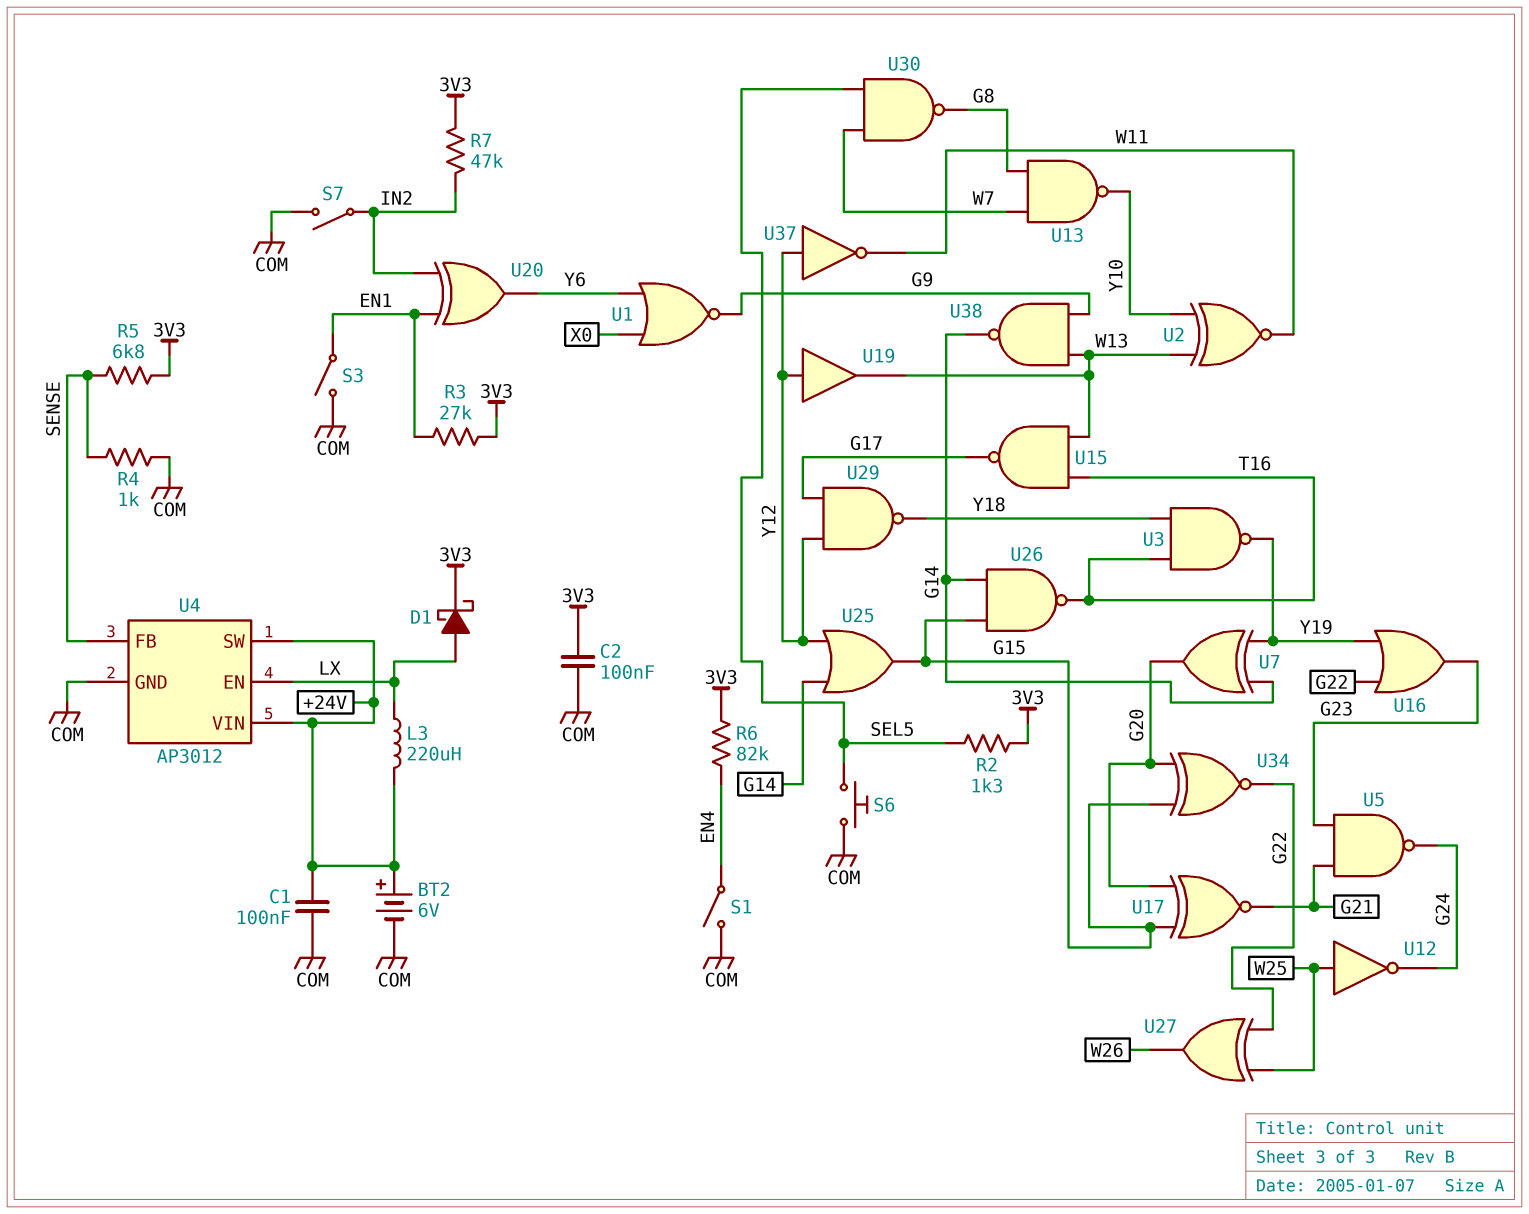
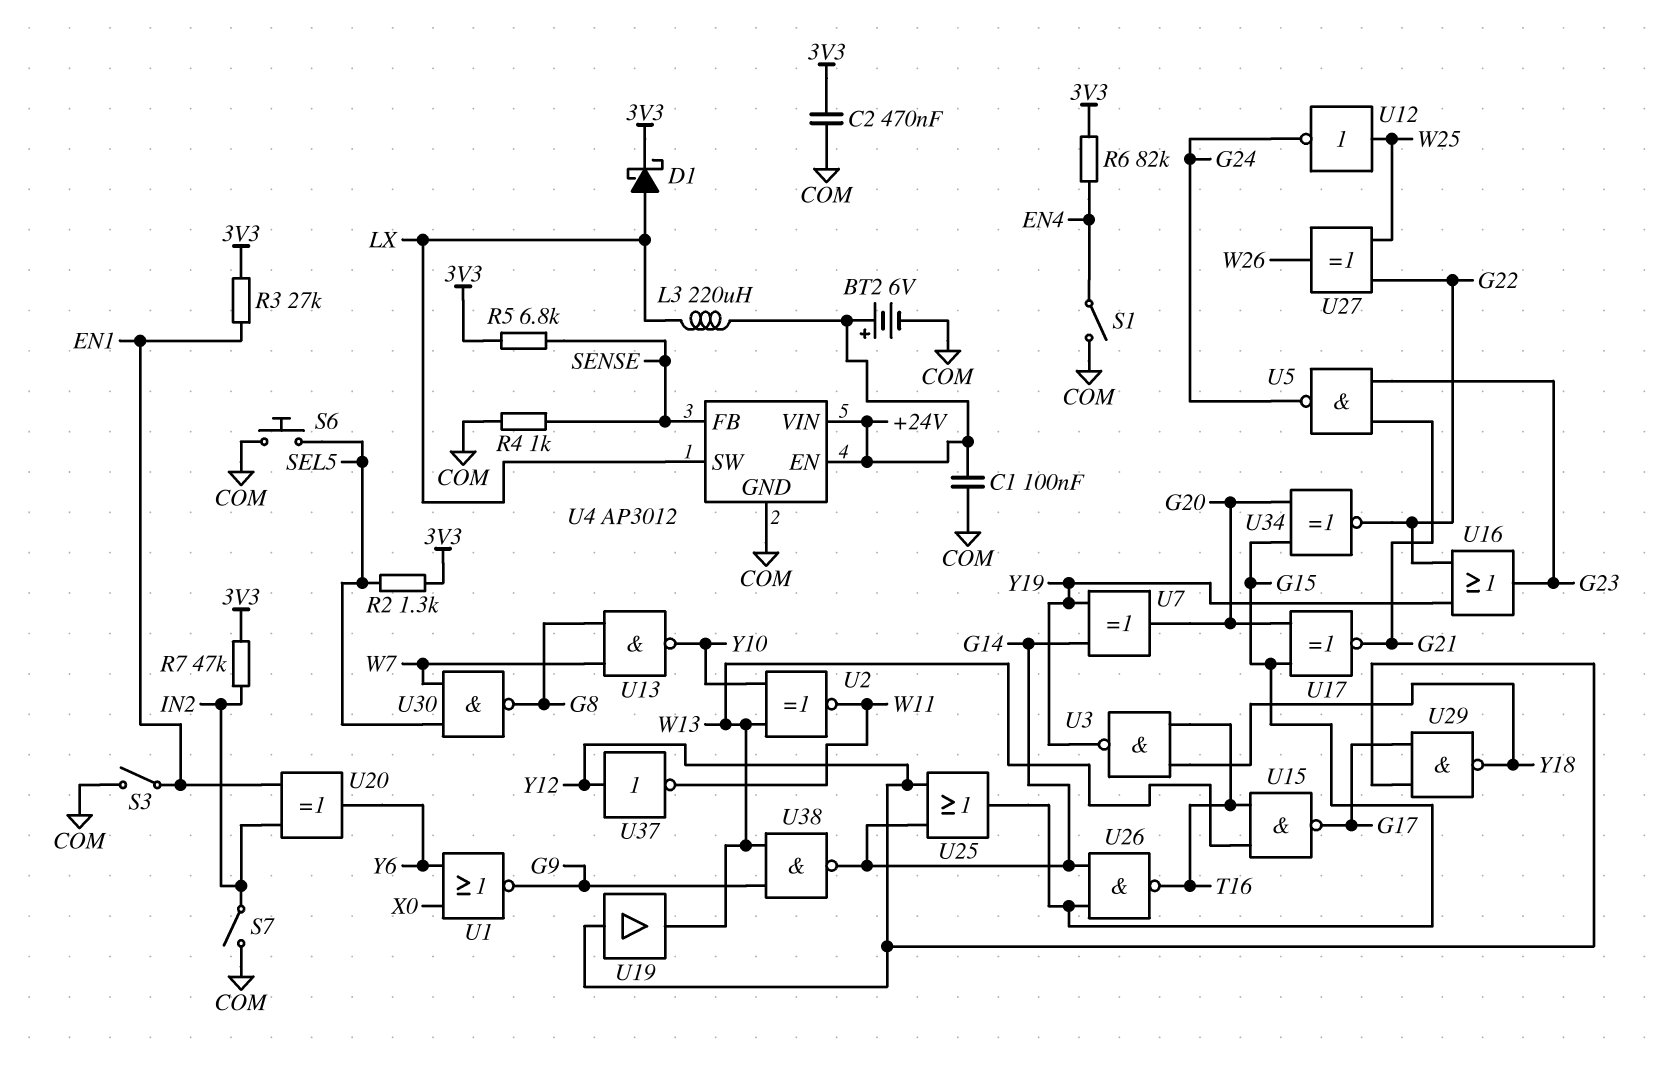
C2: 100nF (3V3, COM) -> 470nF (3V3, COM)
U4 pin EN: LX -> +24V
U4 pin SW: +24V -> LX

